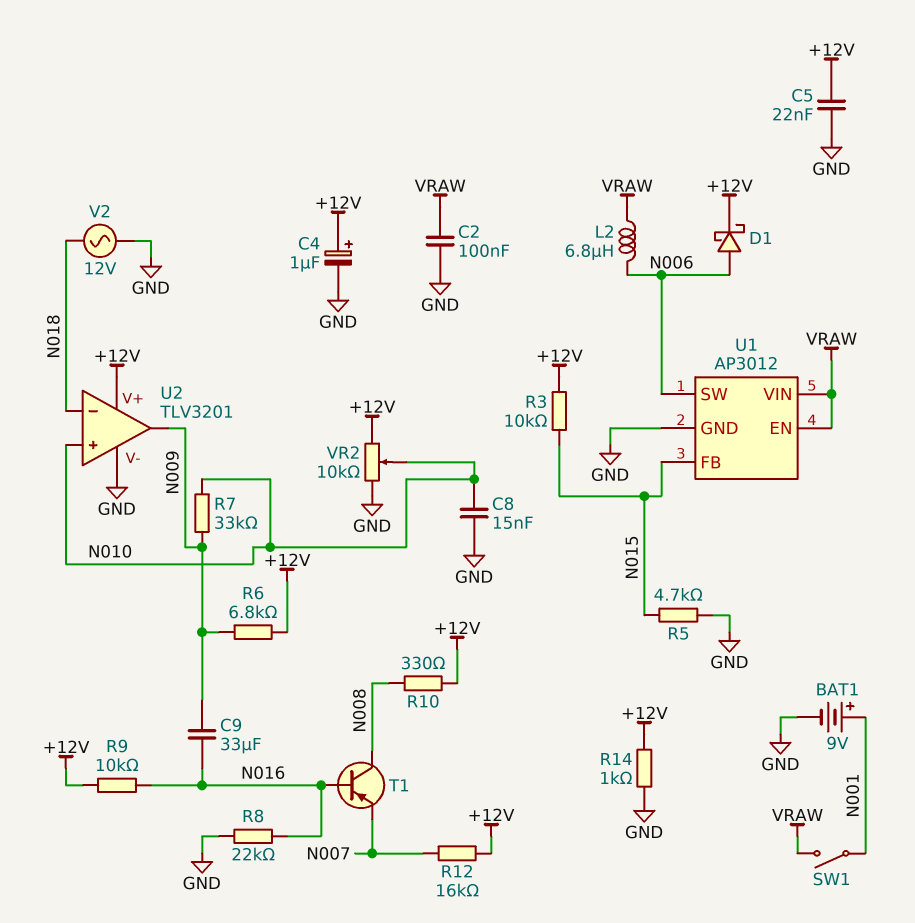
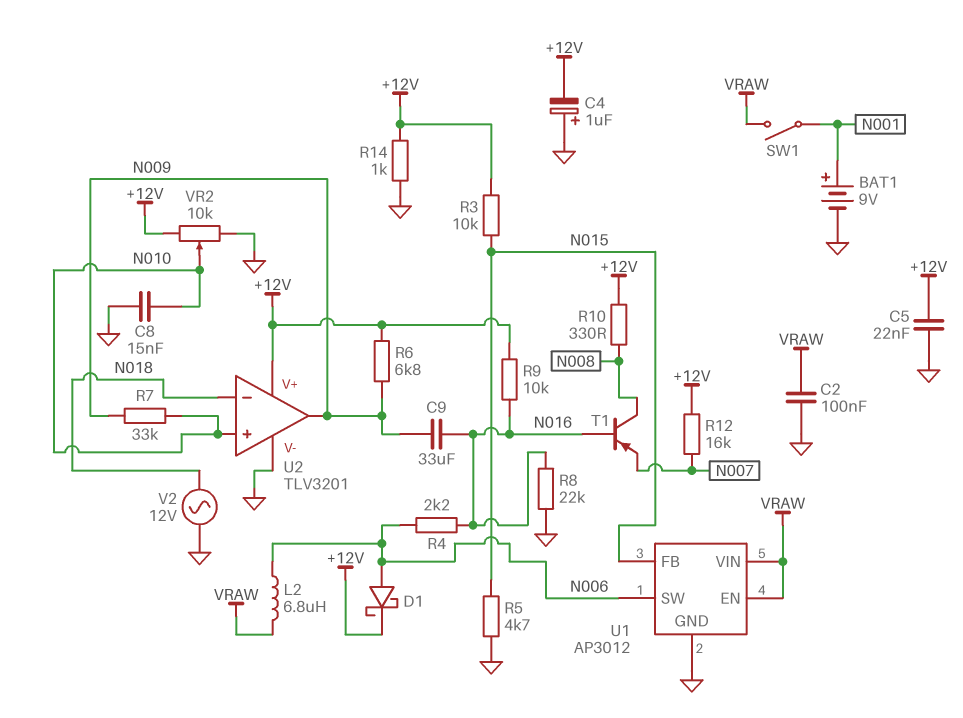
C4: 1uF (plus +12V, minus GND) -> 1uF (plus GND, minus +12V)
R4: none -> 2.2k (N006, N016)

